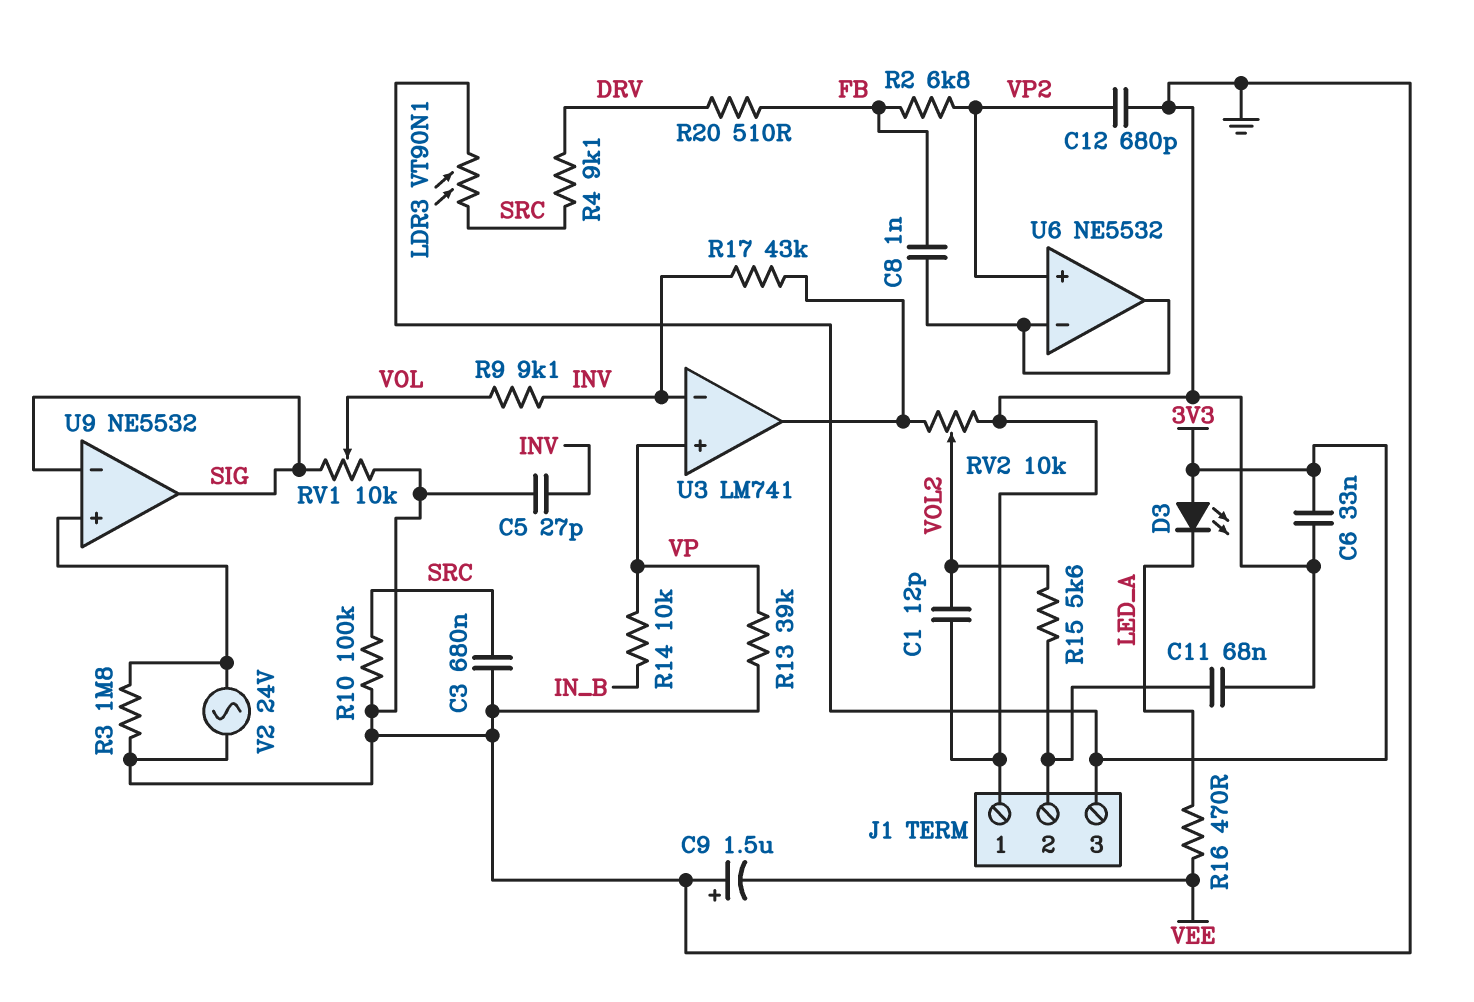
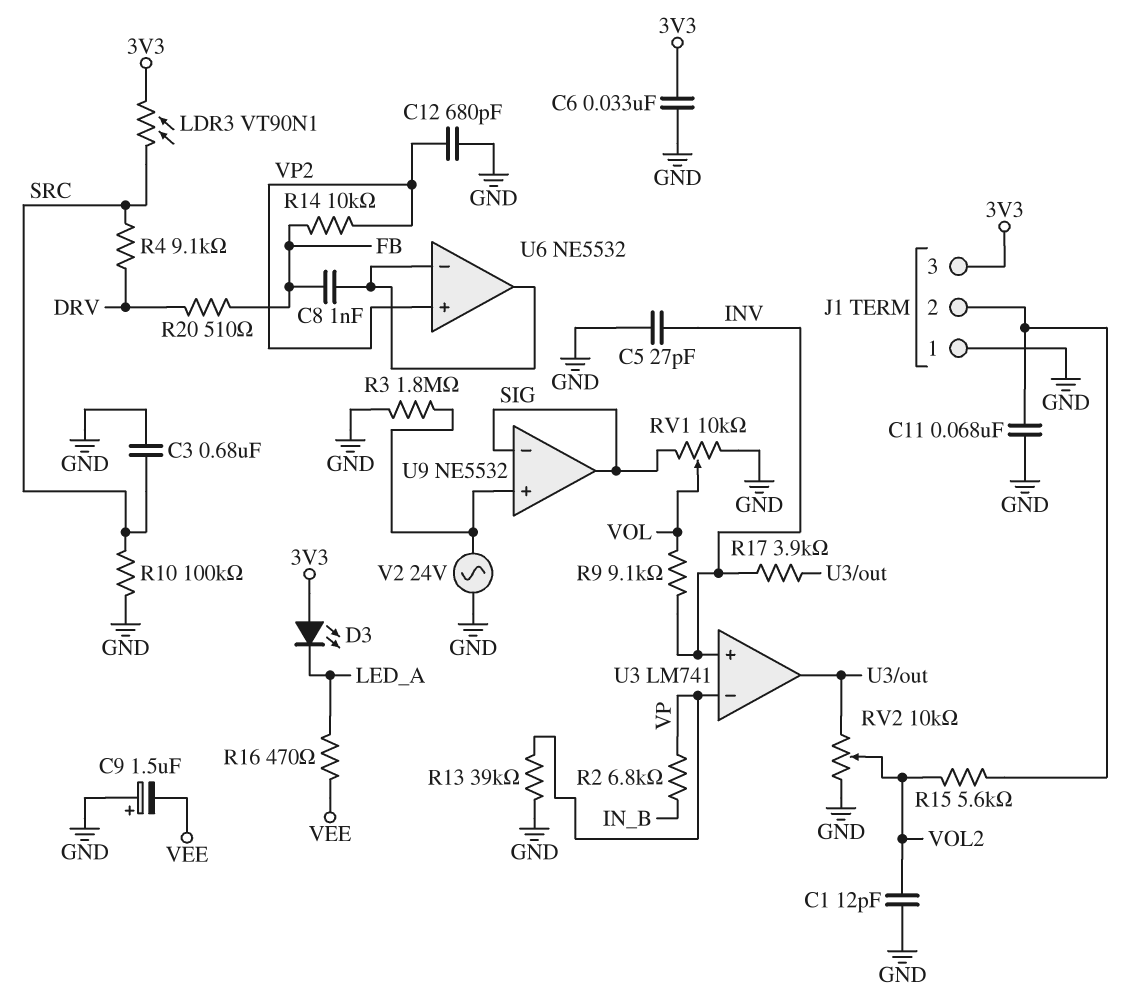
R2: 6.8k (FB, VP2) -> 6.8k (IN_B, VP)
R14: 10k (IN_B, VP) -> 10k (FB, VP2)
R17: 43k (INV, U3/out) -> 3.9k (INV, U3/out)
U3 pin in+: VP -> INV
U3 pin in-: INV -> VP

